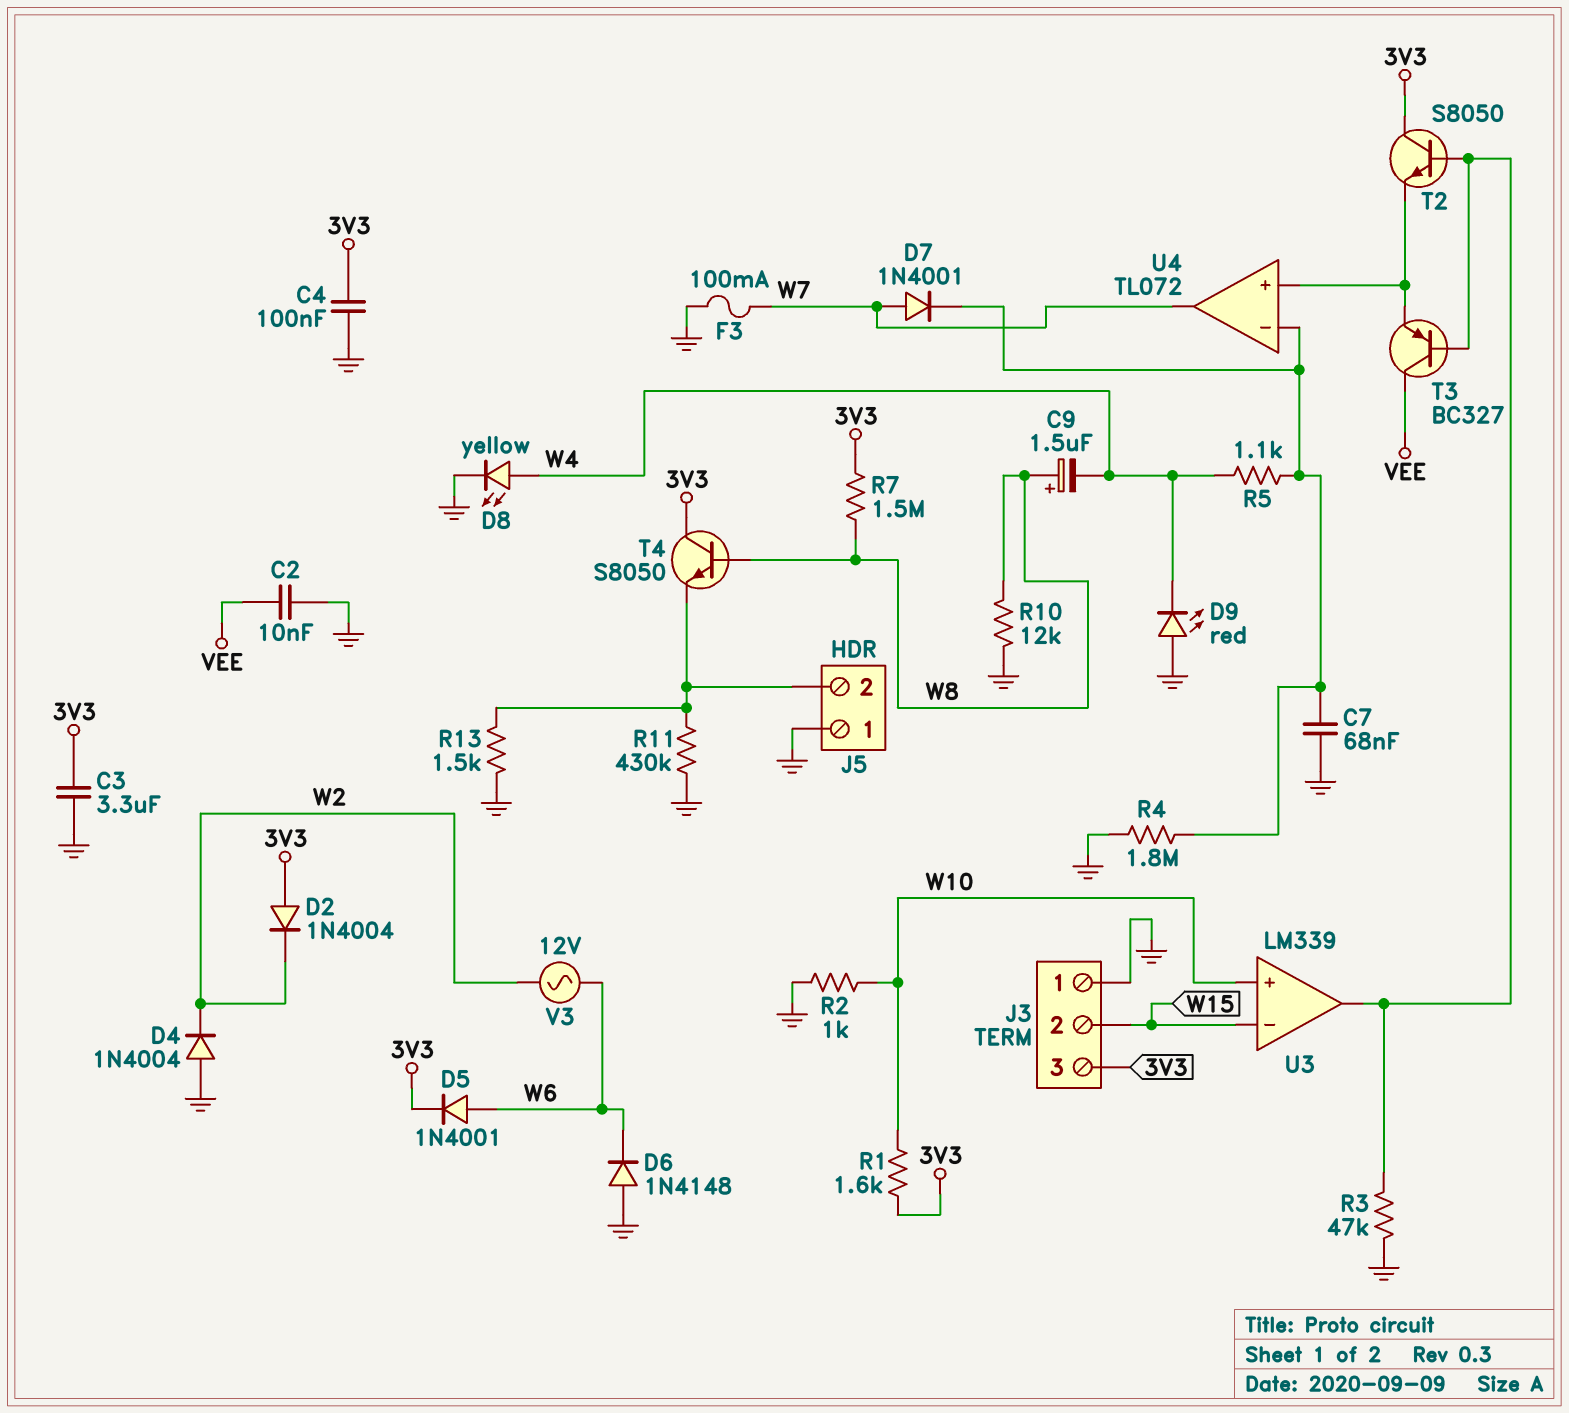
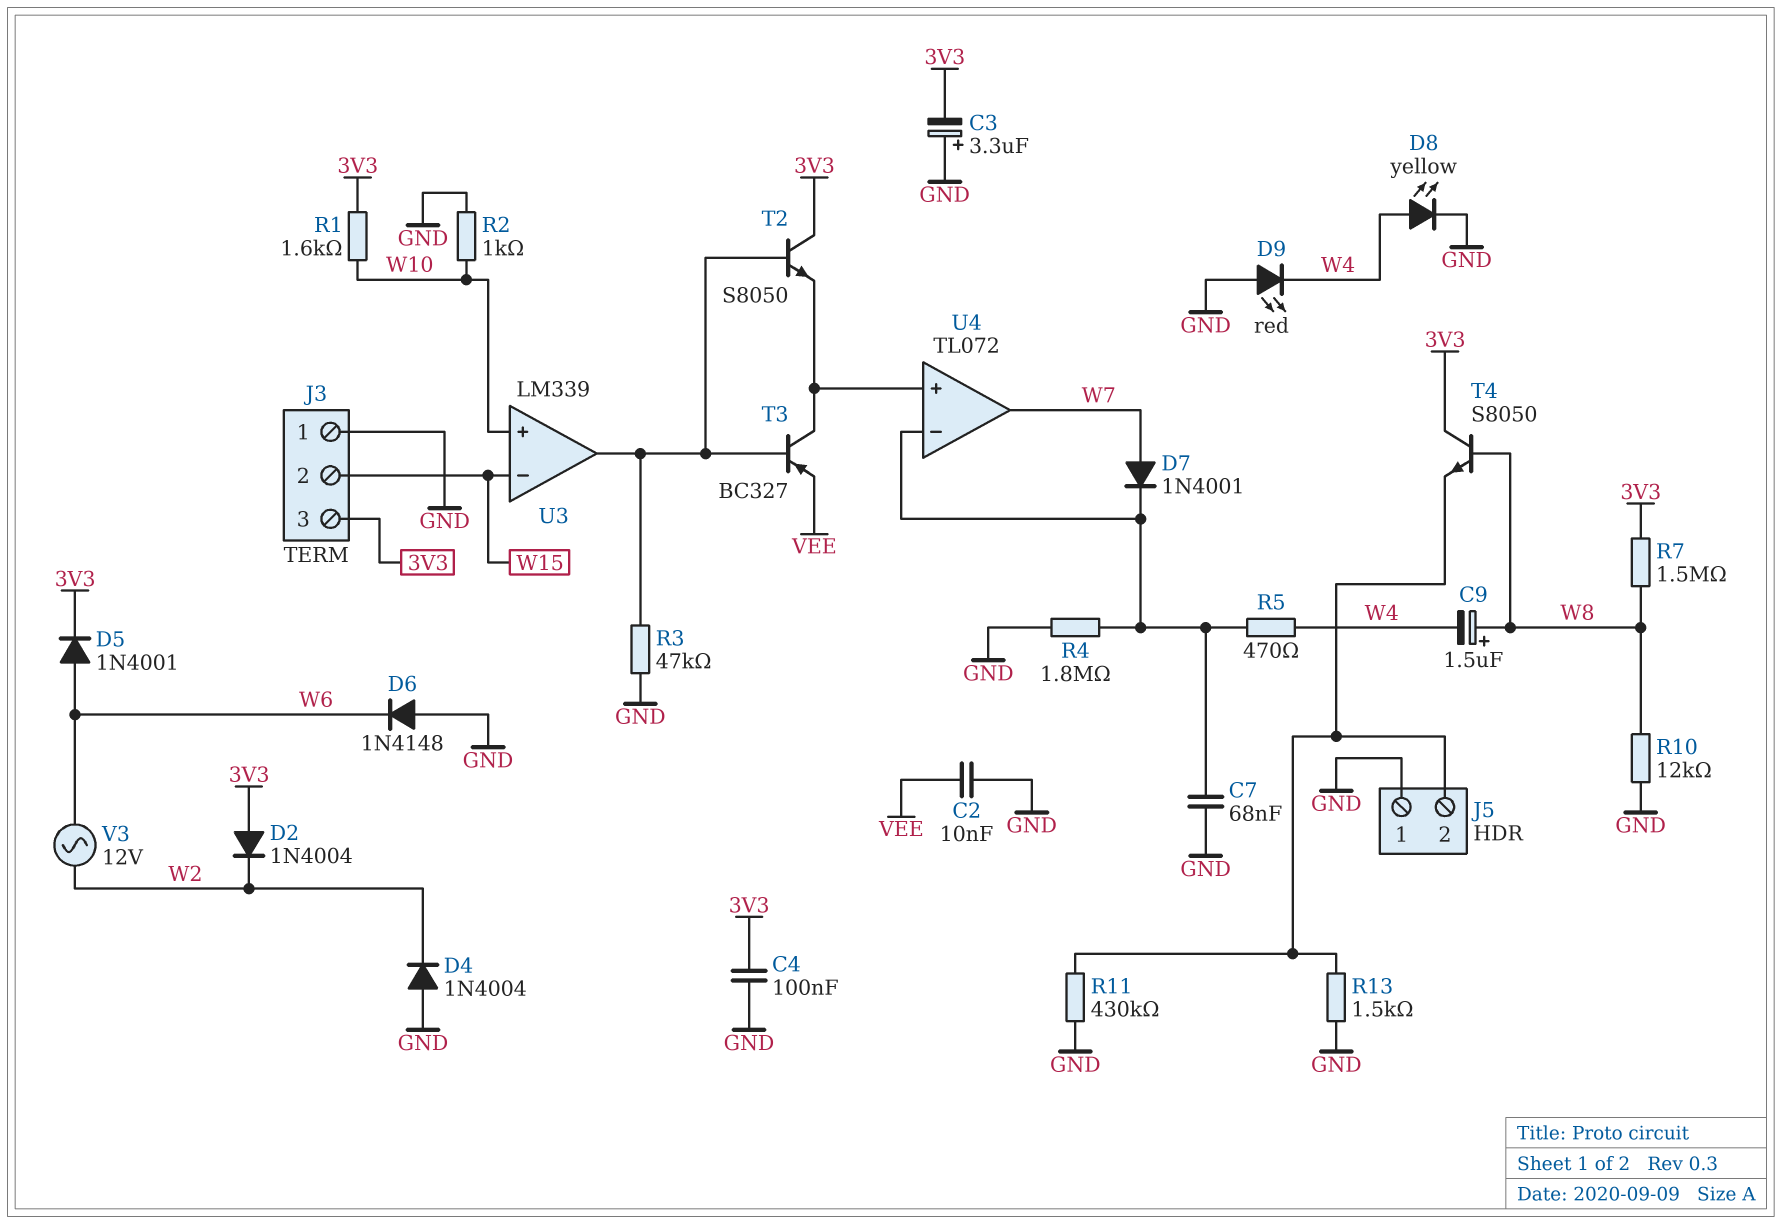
C3: 3.3uF (3V3, GND) -> 3.3uF (plus GND, minus 3V3)
F3: 100mA (GND, W7) -> none
R5: 1.1k (U4/in-, W4) -> 470 (U4/in-, W4)
T3: PNP BC327 (B U3/out, C VEE, E U4/in+) -> PNP BC327 (B U3/out, C U4/in+, E VEE)

